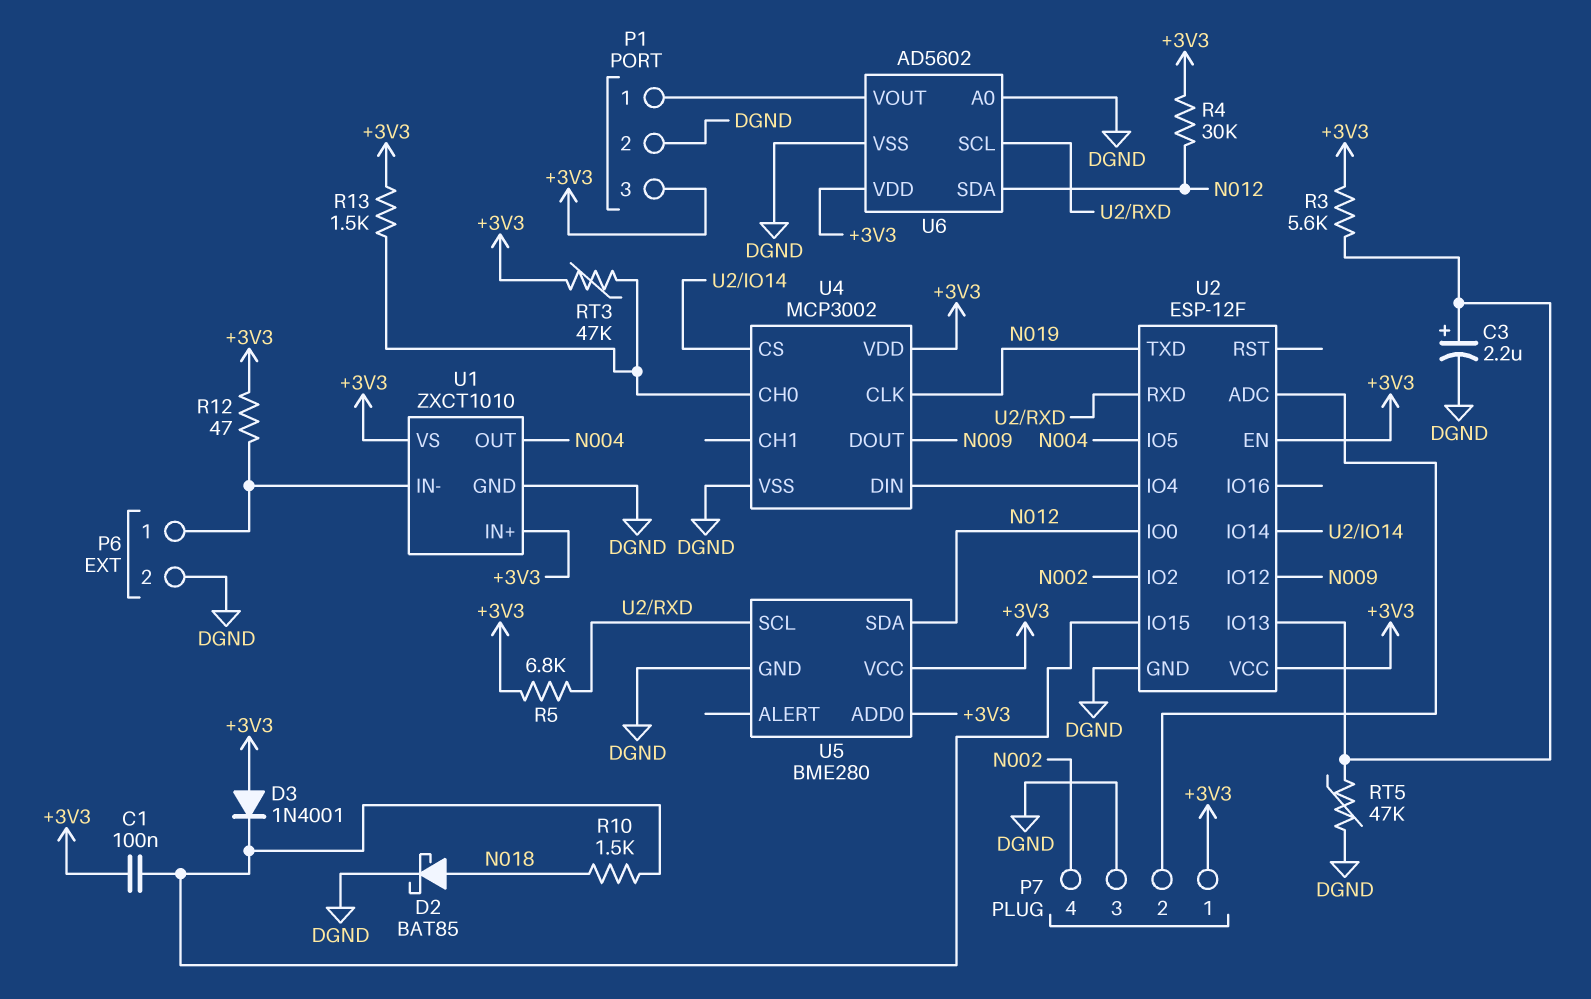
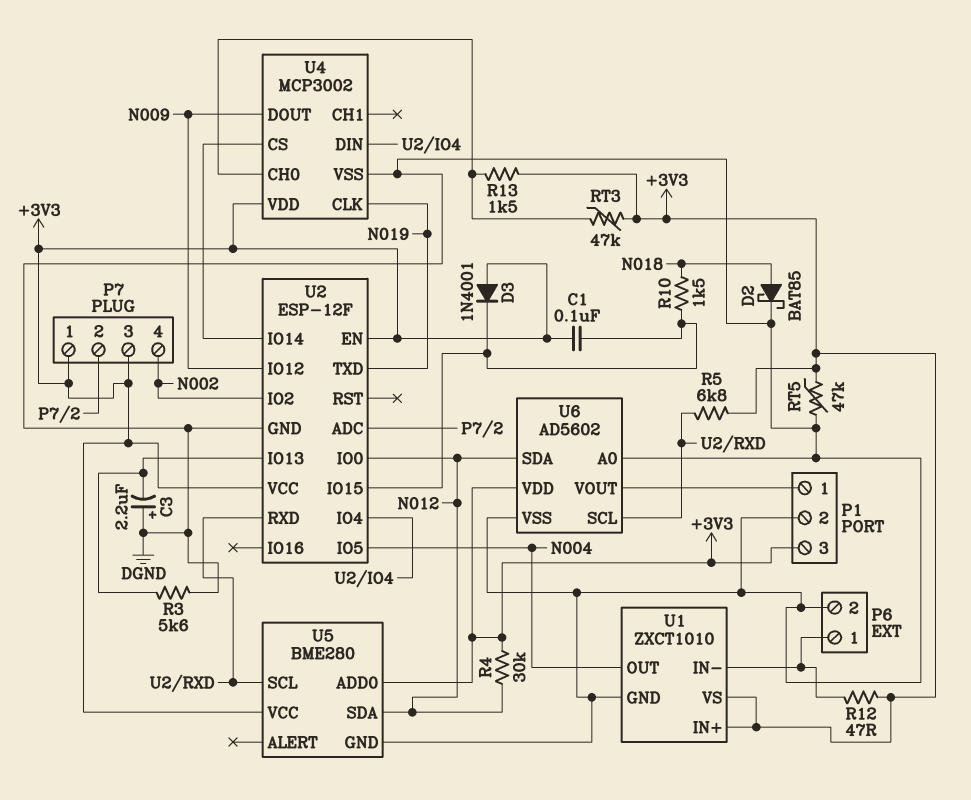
C3: 2.2uF (plus U2/IO13, minus DGND) -> 2.2uF (plus DGND, minus U2/IO13)
P7 pin 3: DGND -> +3V3
R3: 5.6k (+3V3, U2/IO13) -> 5.6k (DGND, U2/IO13)
RT5: 47k (DGND, U2/IO13) -> 47k (+3V3, DGND)

